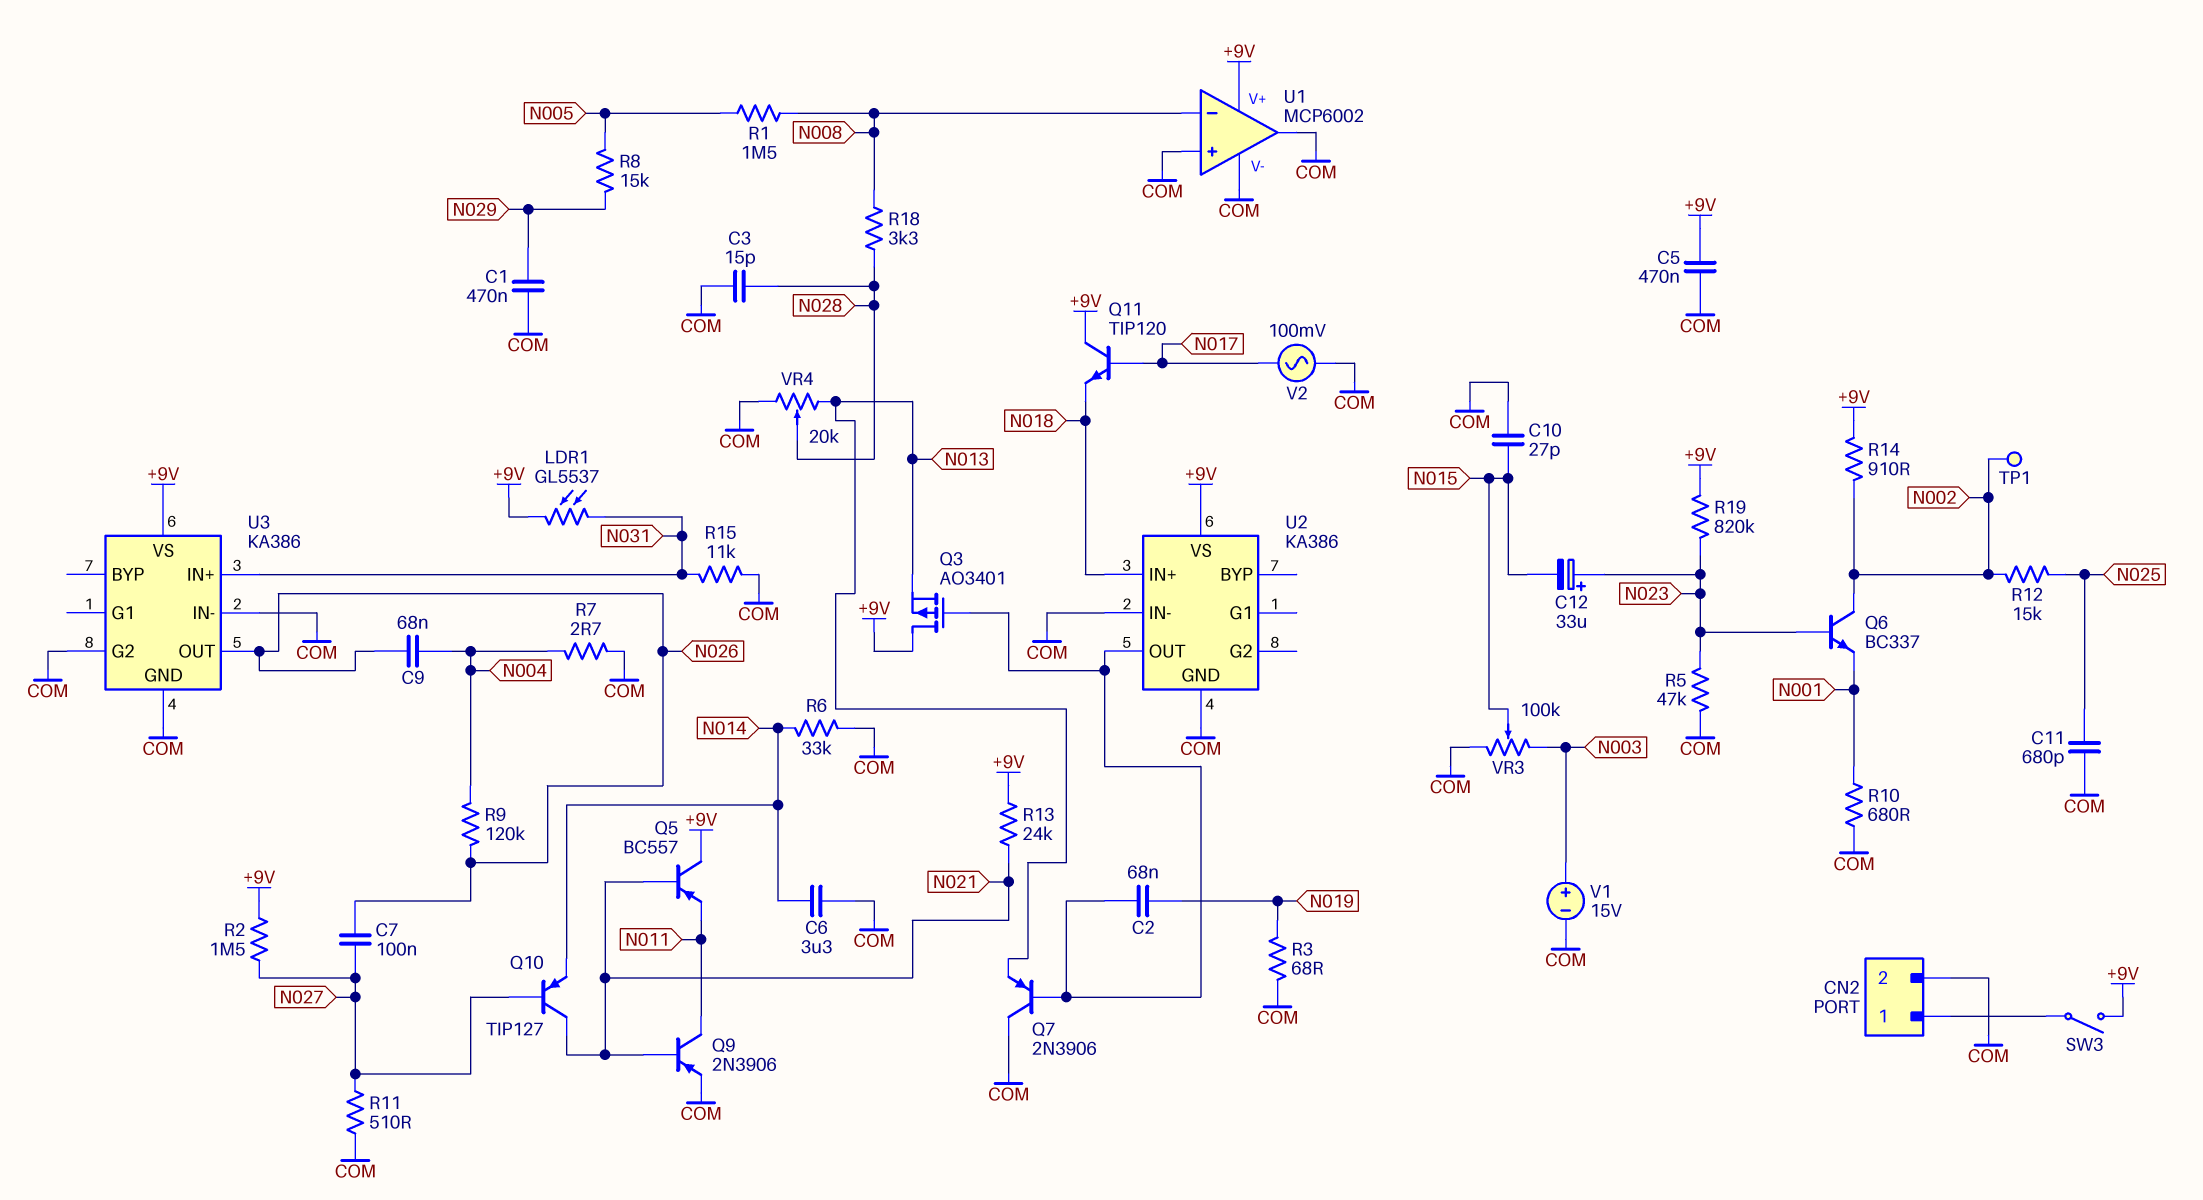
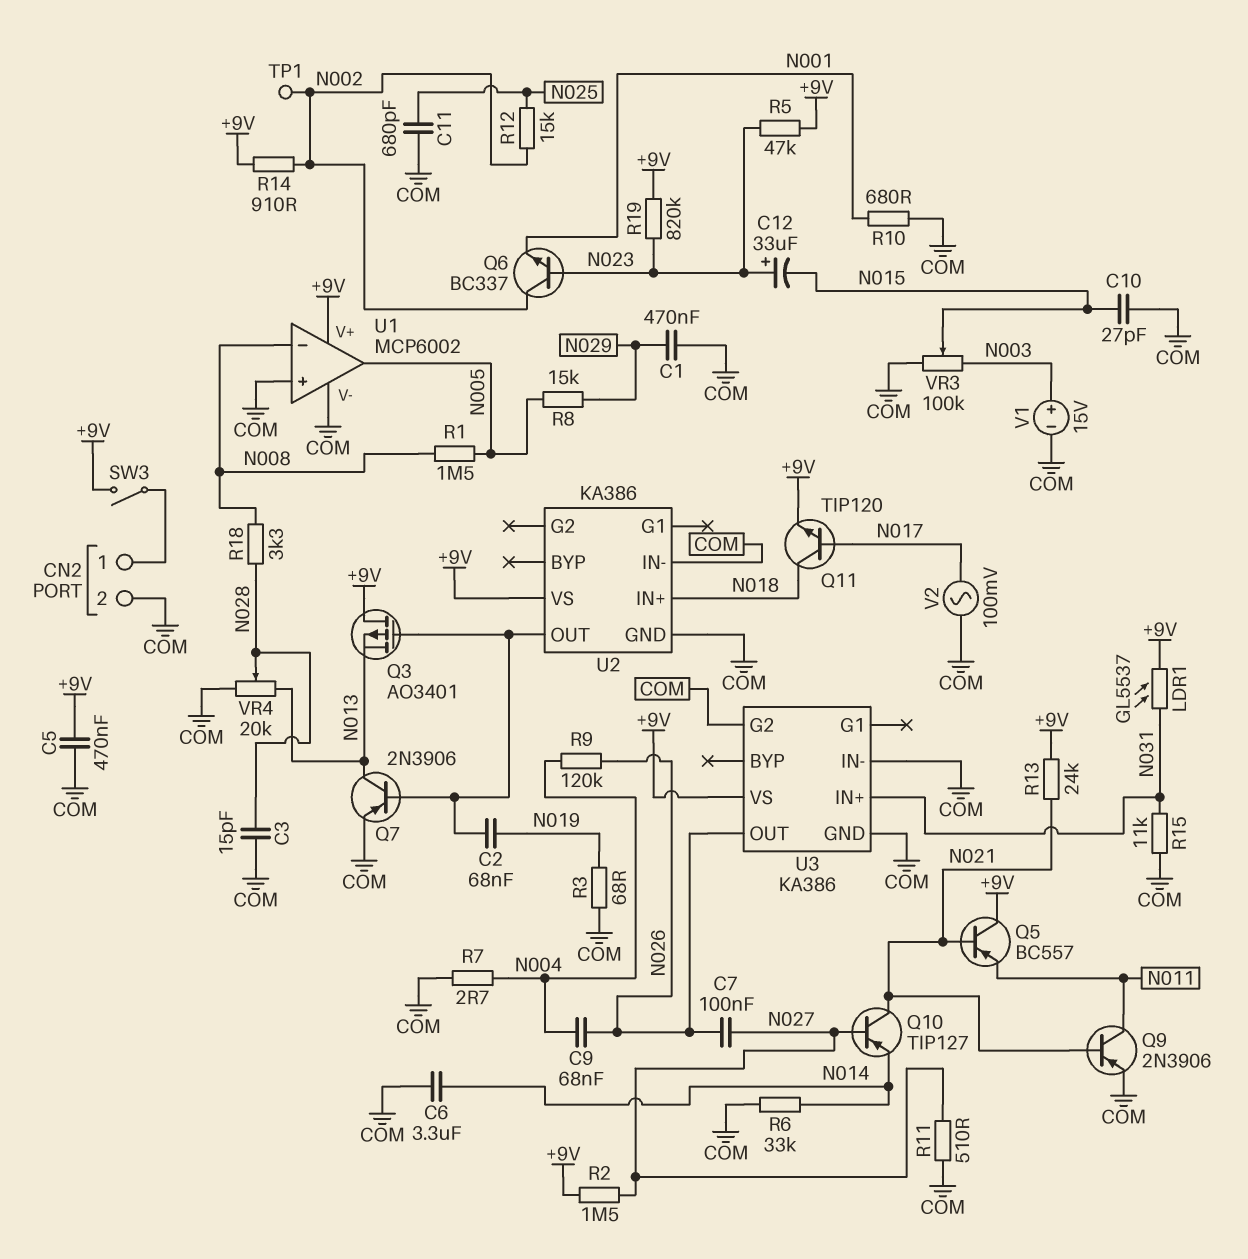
Q7: PNP 2N3906 (B U2/OUT, C COM, E N013) -> PNP 2N3906 (B U2/OUT, C N013, E COM)
Q11: NPN TIP120 (B N017, C +9V, E N018) -> NPN TIP120 (B N017, C N018, E +9V)
R5: 47k (COM, N023) -> 47k (+9V, N023)
U1 pin out: COM -> N005

